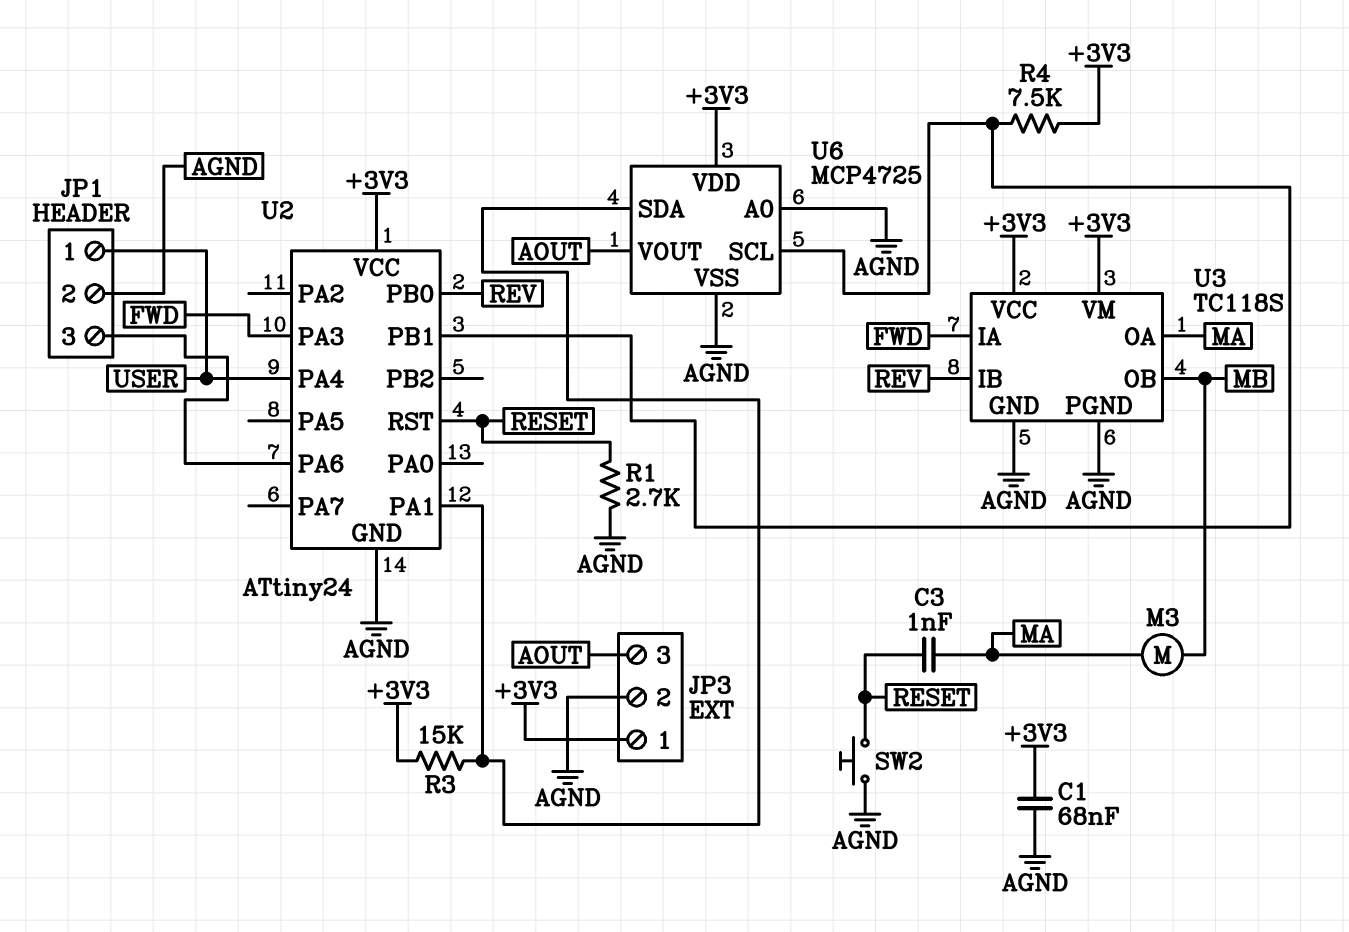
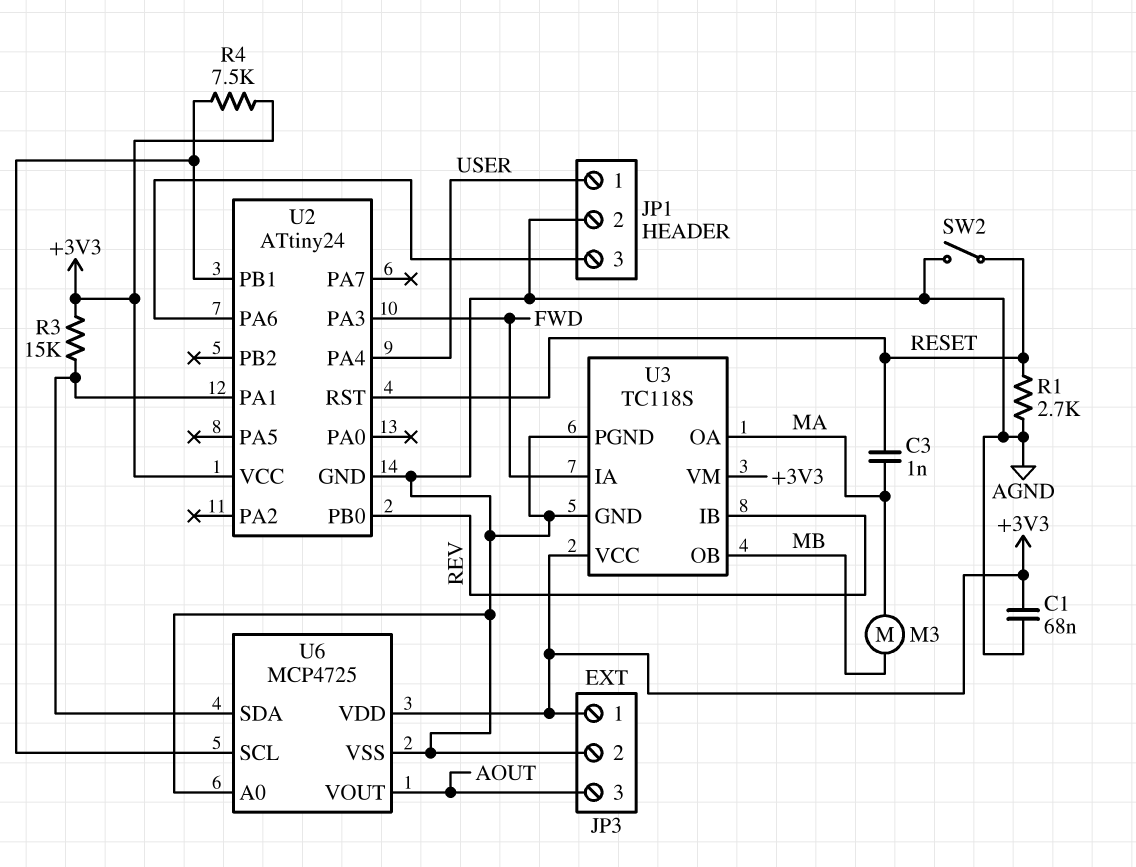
SW2: button (AGND, RESET) -> switch (AGND, RESET)

